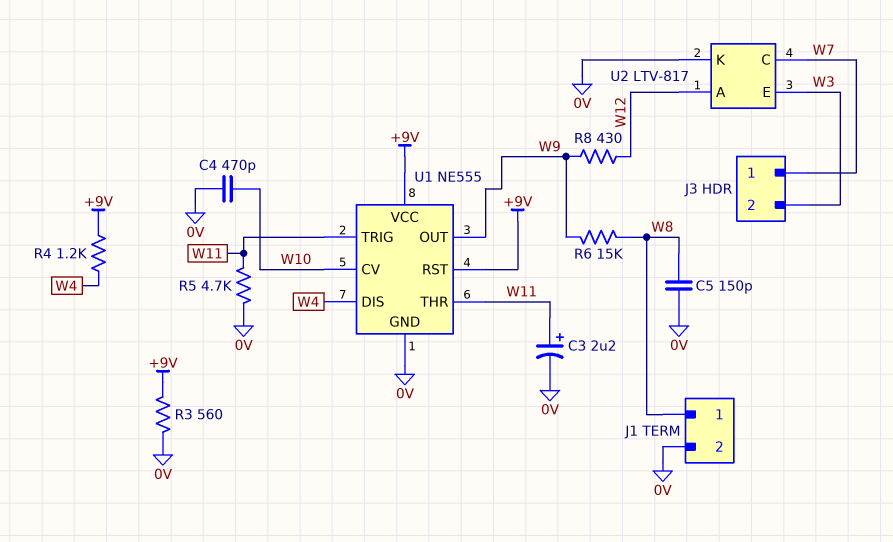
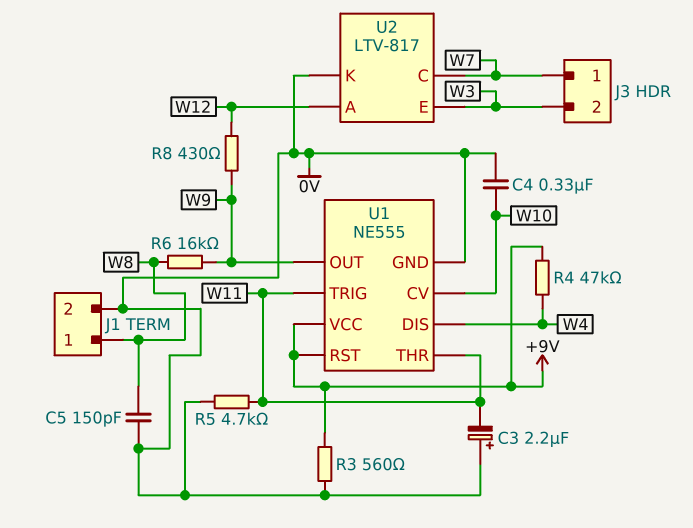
C3: 2.2uF (plus W11, minus 0V) -> 2.2uF (plus 0V, minus W11)
C4: 470pF (0V, W10) -> 330nF (0V, W10)
R4: 1.2k (+9V, W4) -> 47k (+9V, W4)
R6: 15k (W8, W9) -> 16k (W8, W9)

